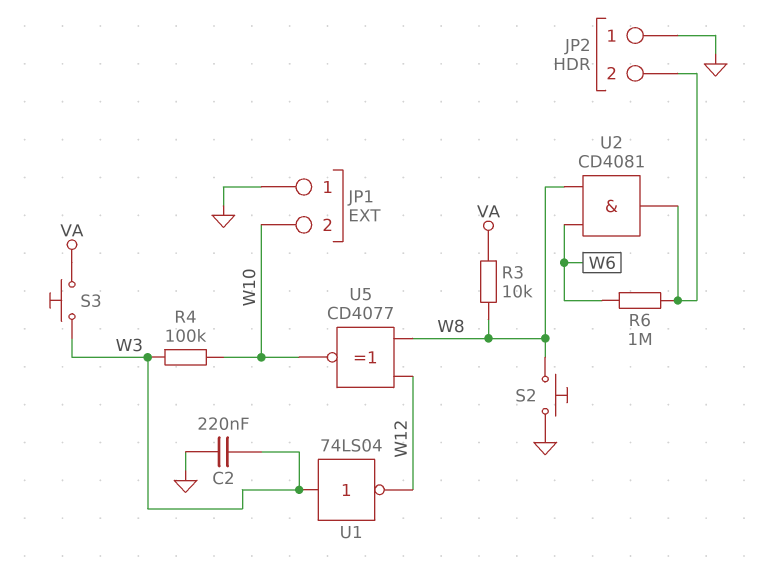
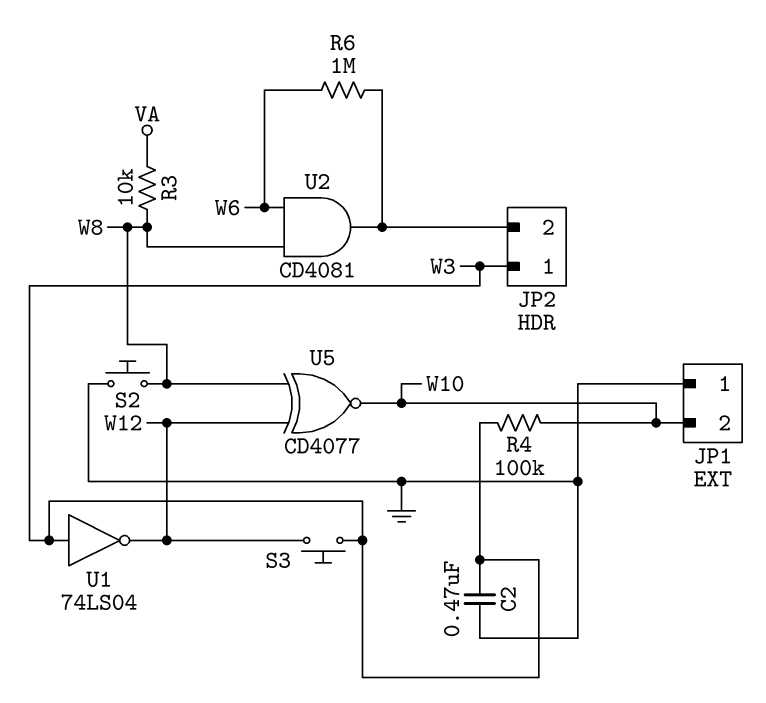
C2: 220nF (GND, W3) -> 470nF (GND, W3)
JP2 pin 1: GND -> W3
S3: button (VA, W3) -> button (W3, W12)

